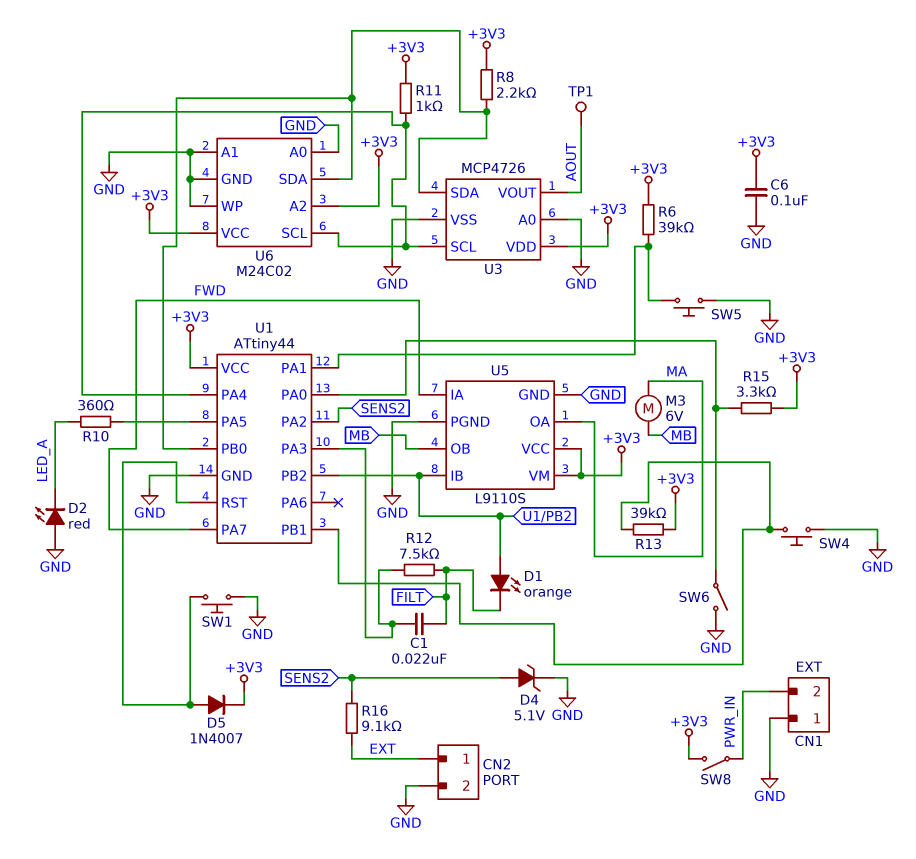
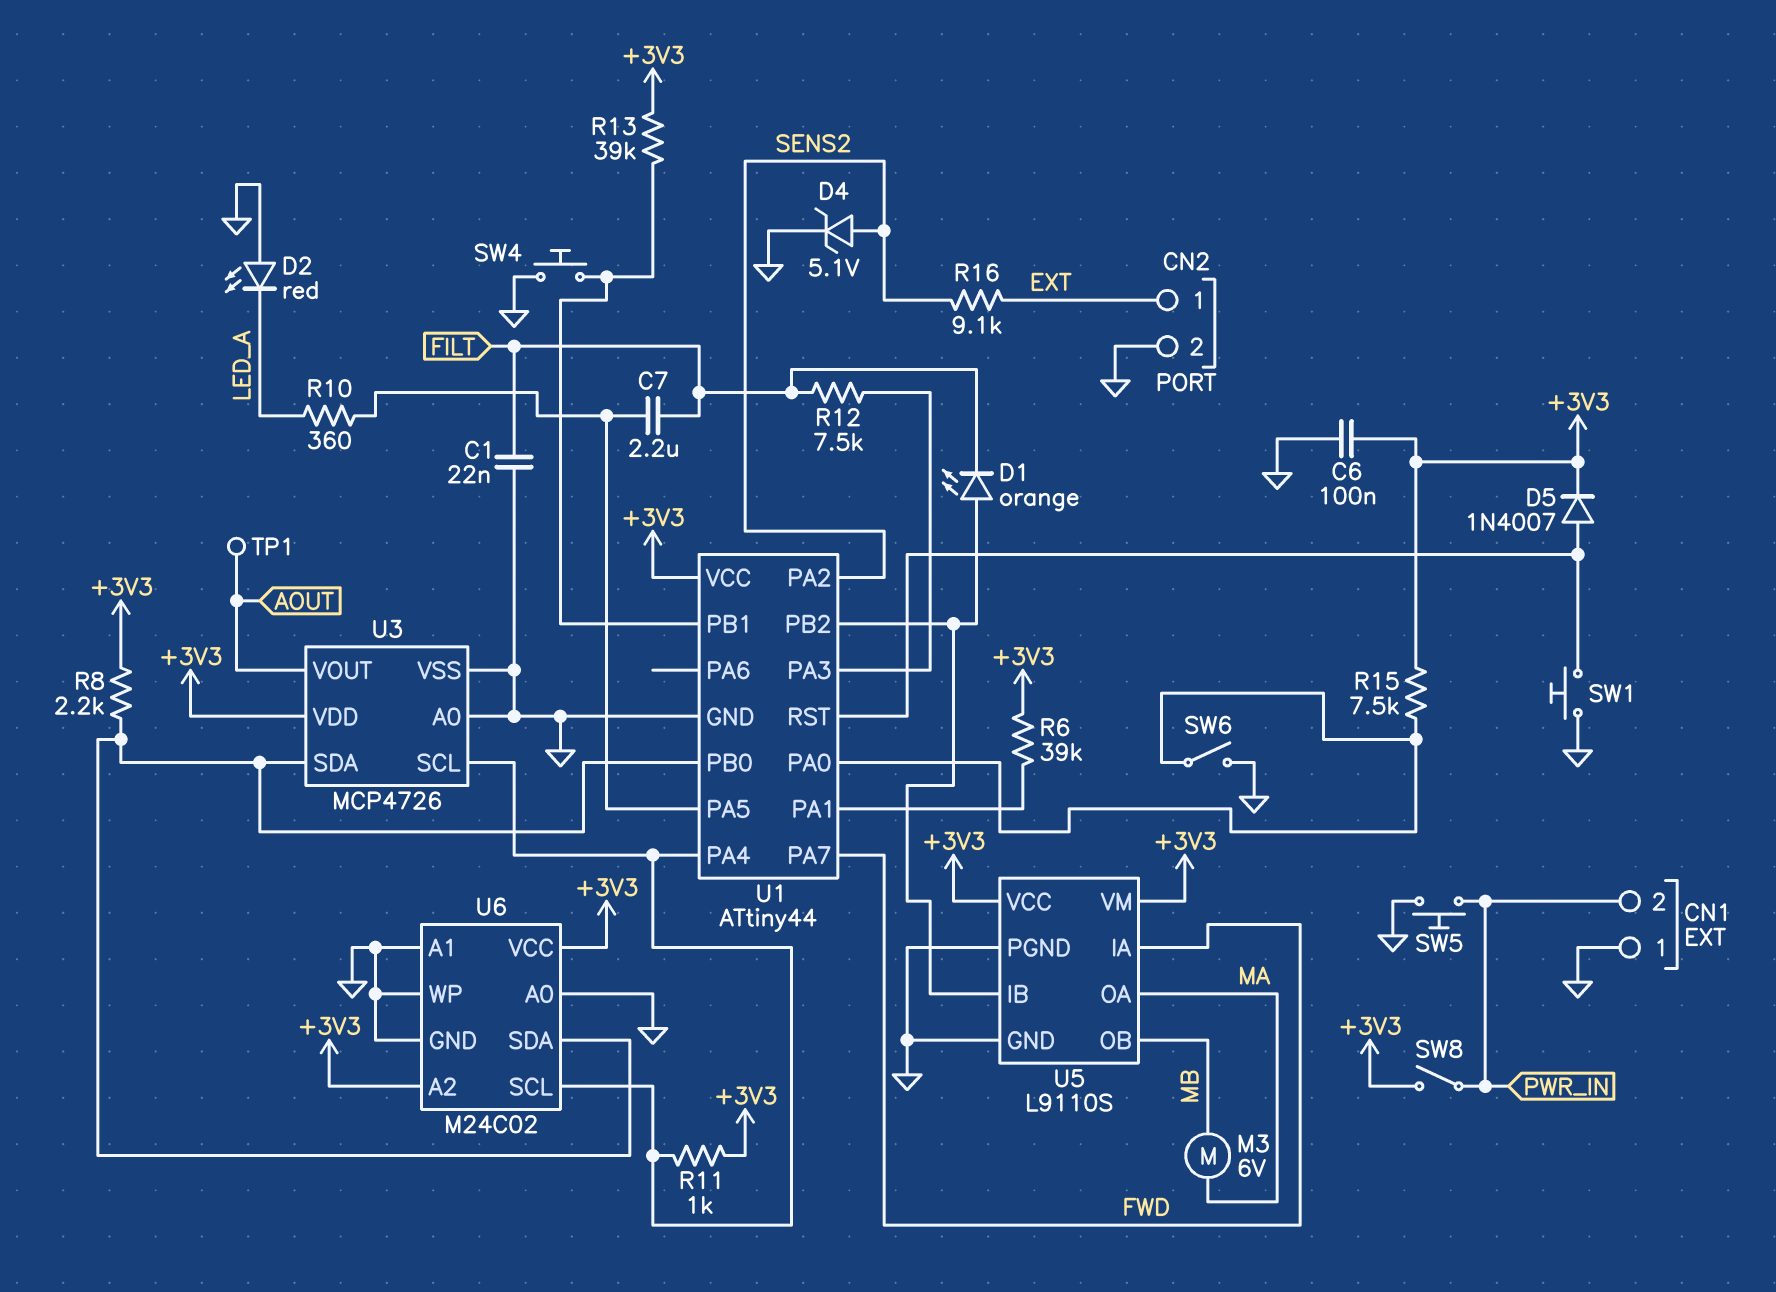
C1: 22nF (FILT, U1/PA3) -> 22nF (FILT, GND)
C7: none -> 2.2uF (FILT, U1/PA5)
R15: 3.3k (+3V3, U1/PA0) -> 7.5k (+3V3, U1/PA0)
SW5: button (GND, U1/PA1) -> button (GND, PWR_IN)

